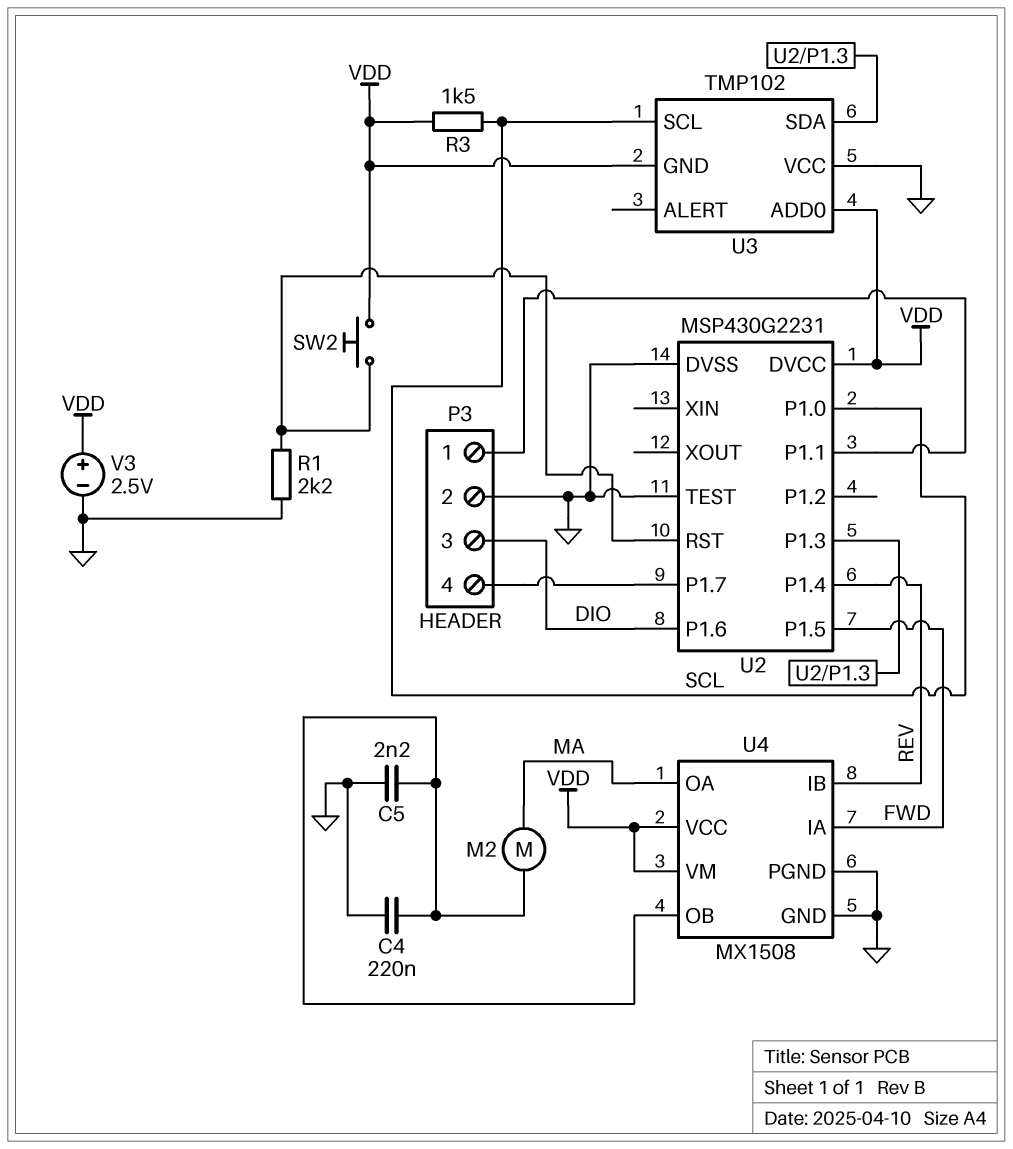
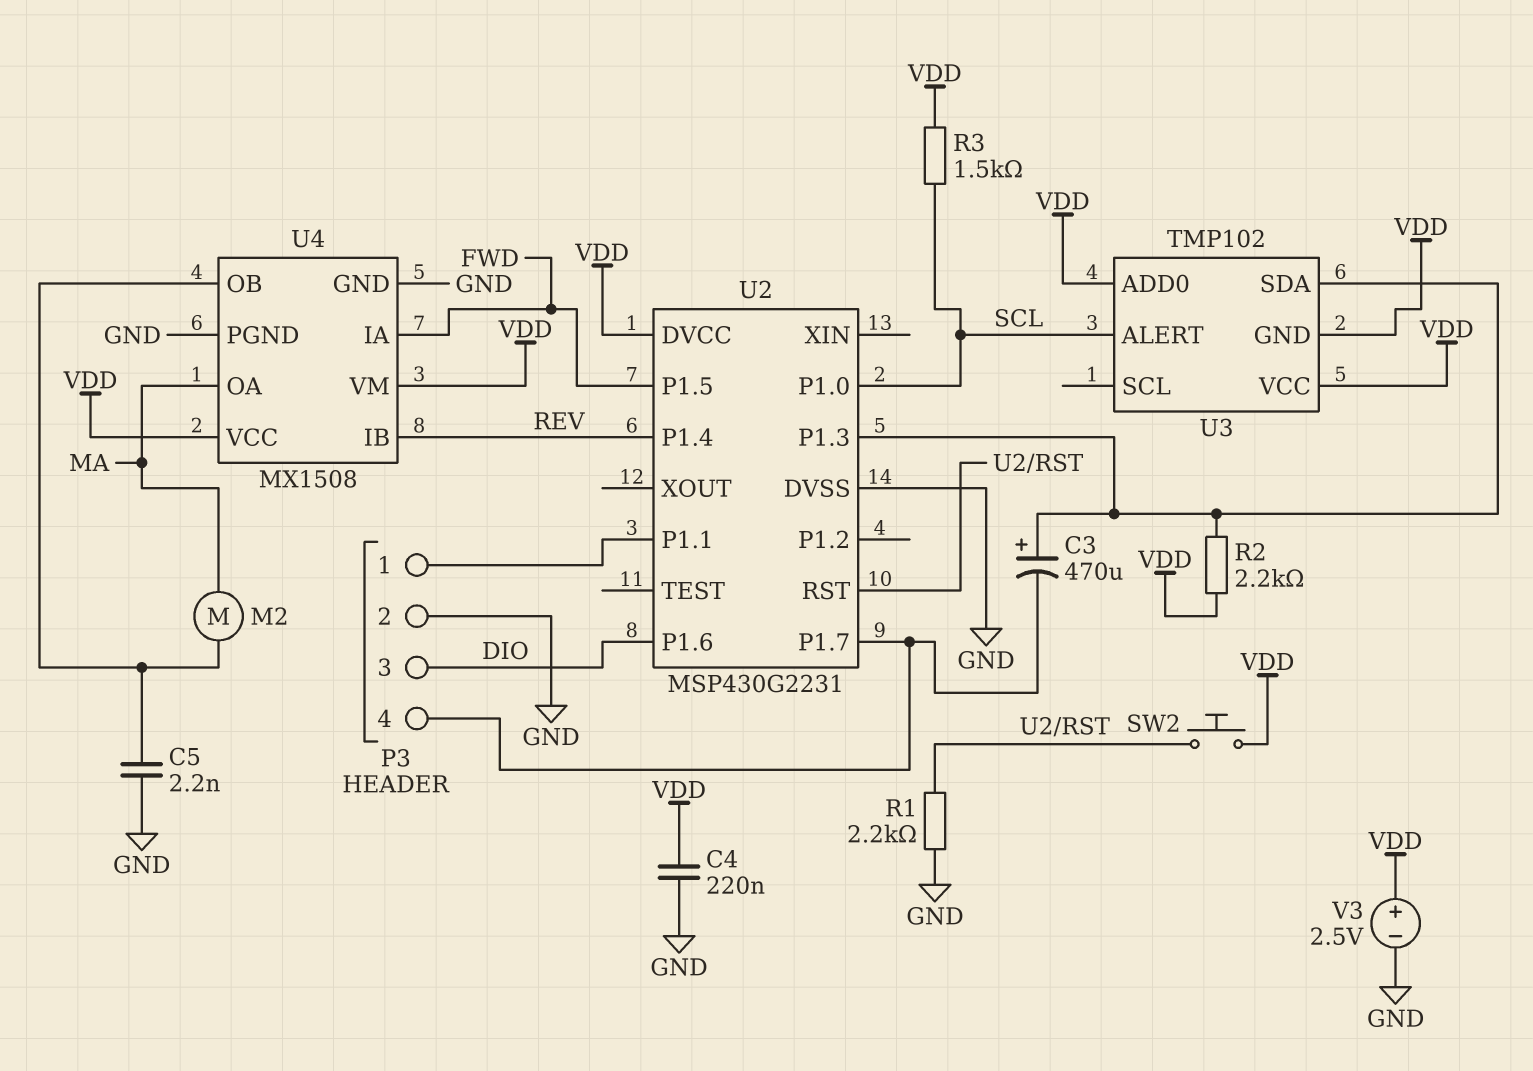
C3: none -> 470uF (plus U2/P1.3, minus P3/4)
C4: 220nF (GND, U4/OB) -> 220nF (GND, VDD)
R2: none -> 2.2k (U2/P1.3, VDD)
U2 pin TEST: GND -> none
U3 pin ALERT: none -> SCL
U3 pin SCL: SCL -> none
U3 pin VCC: GND -> VDD

